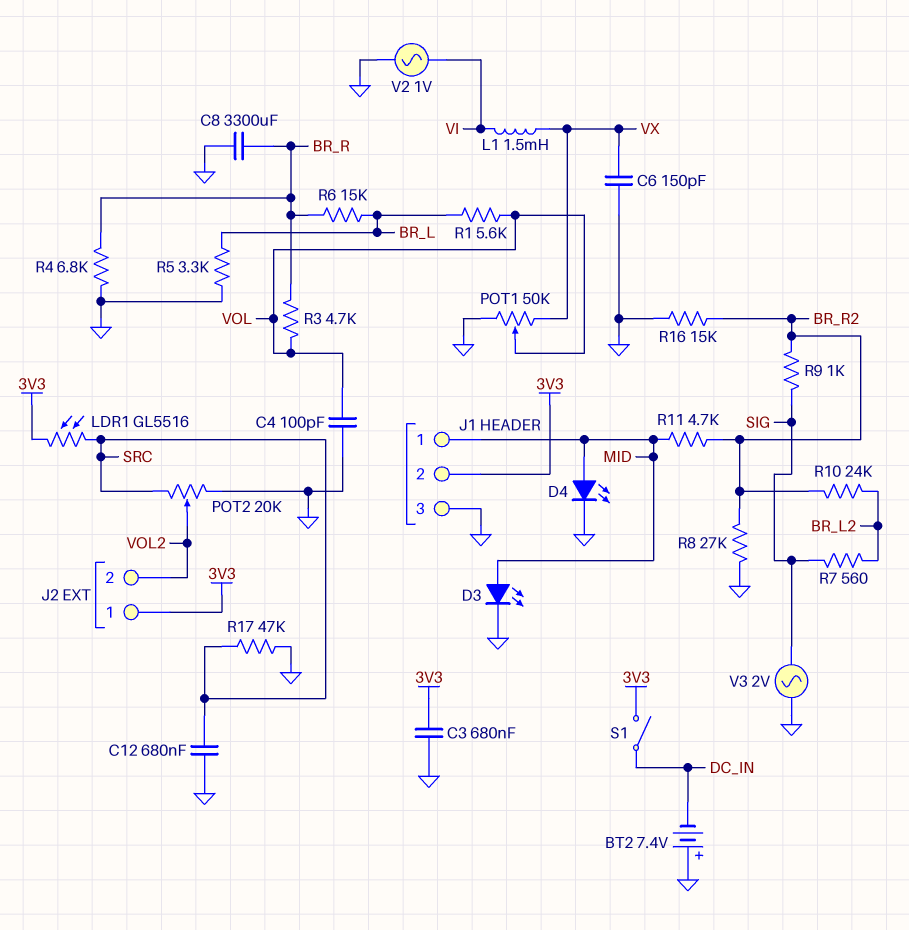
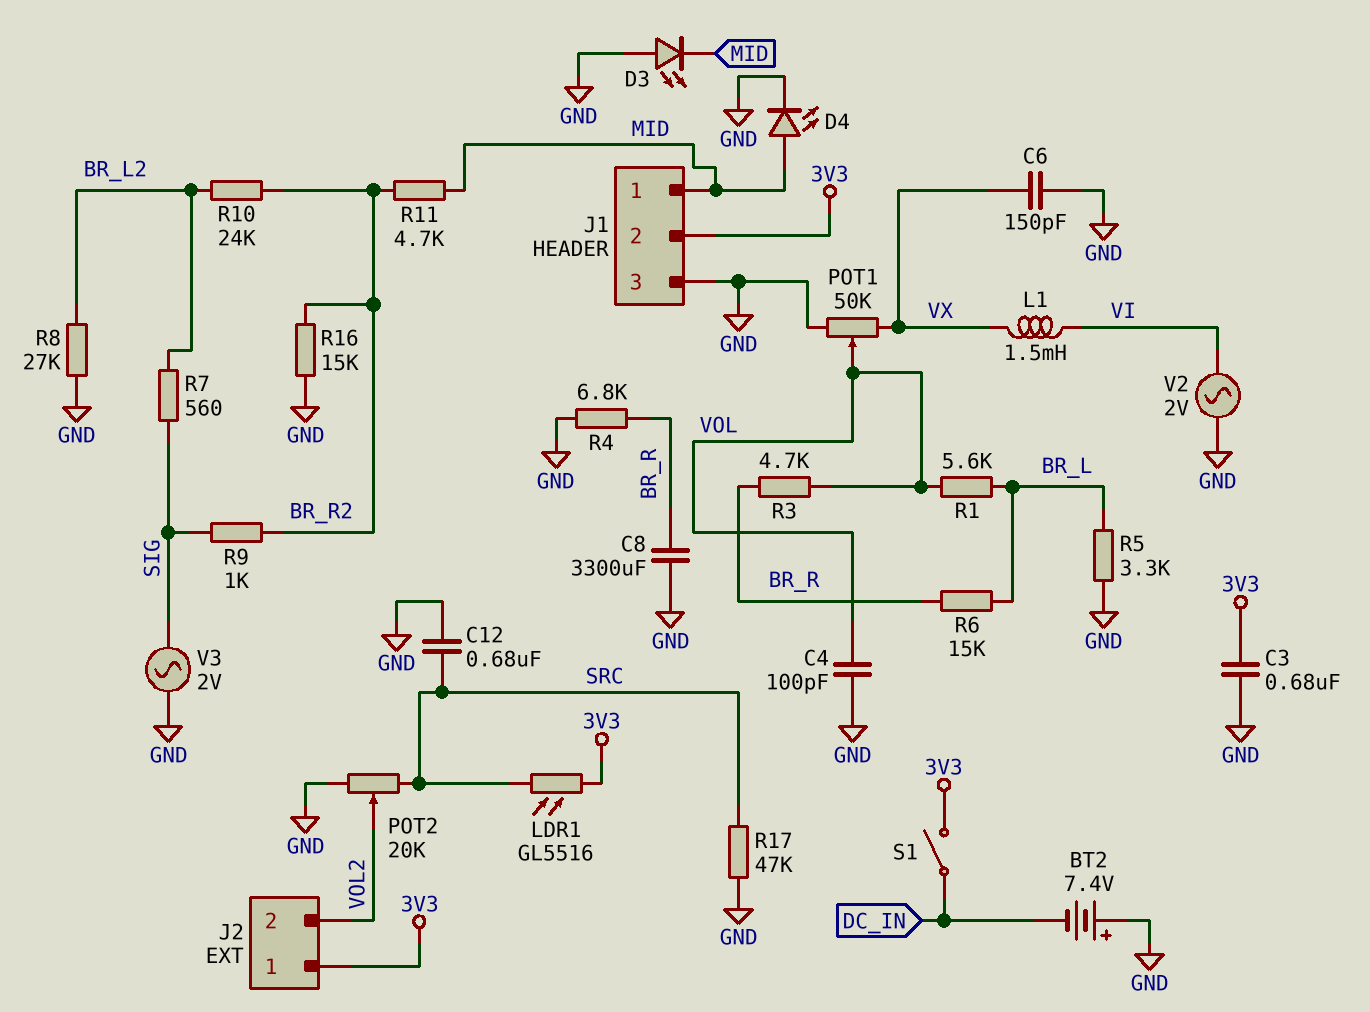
D3: LED (A MID, K GND) -> LED (A GND, K MID)
R8: 27k (BR_R2, GND) -> 27k (BR_L2, GND)
V2: AC 1V (GND, VI) -> AC 2V (GND, VI)

